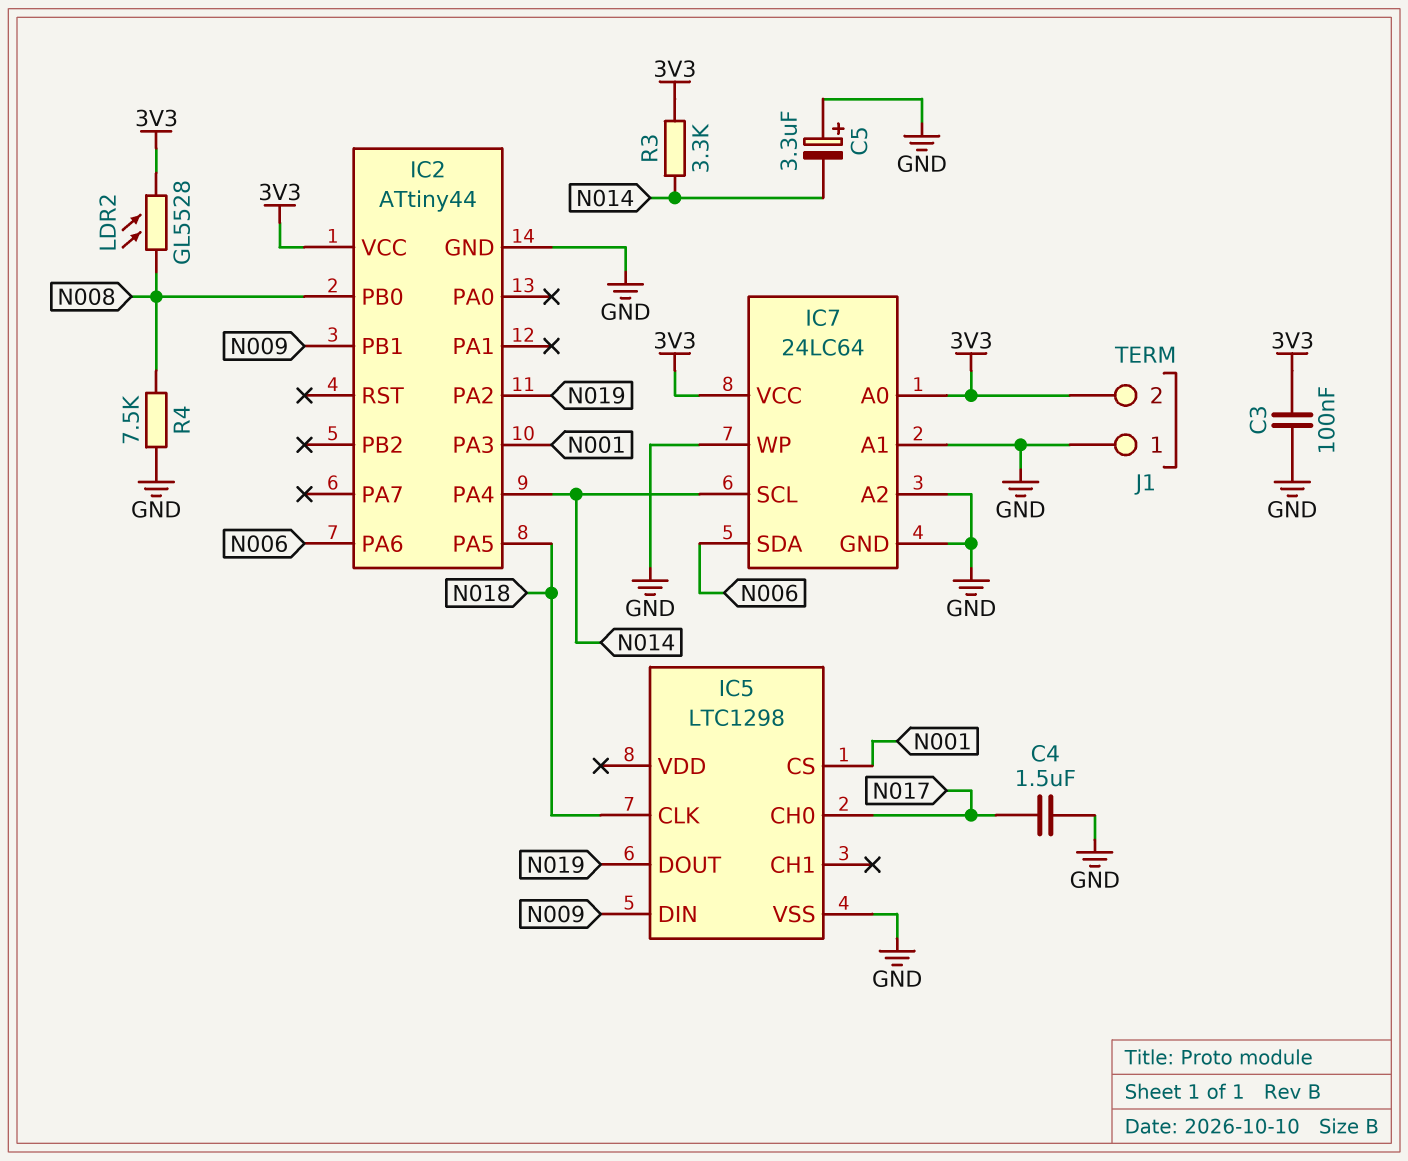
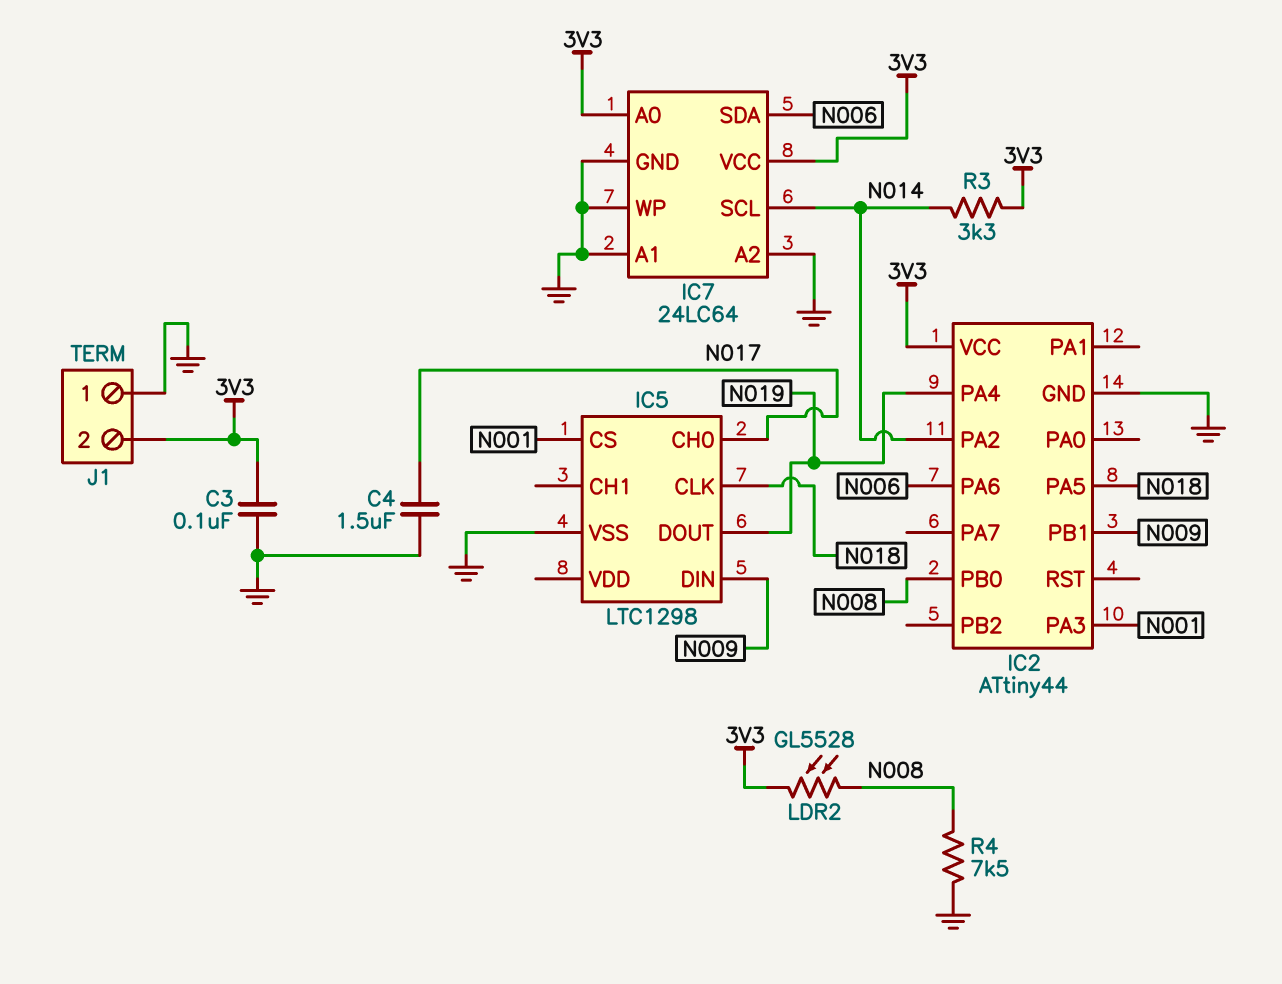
C5: 3.3uF (plus GND, minus N014) -> none
IC2 pin PA2: N019 -> N014
IC2 pin PA4: N014 -> N019

